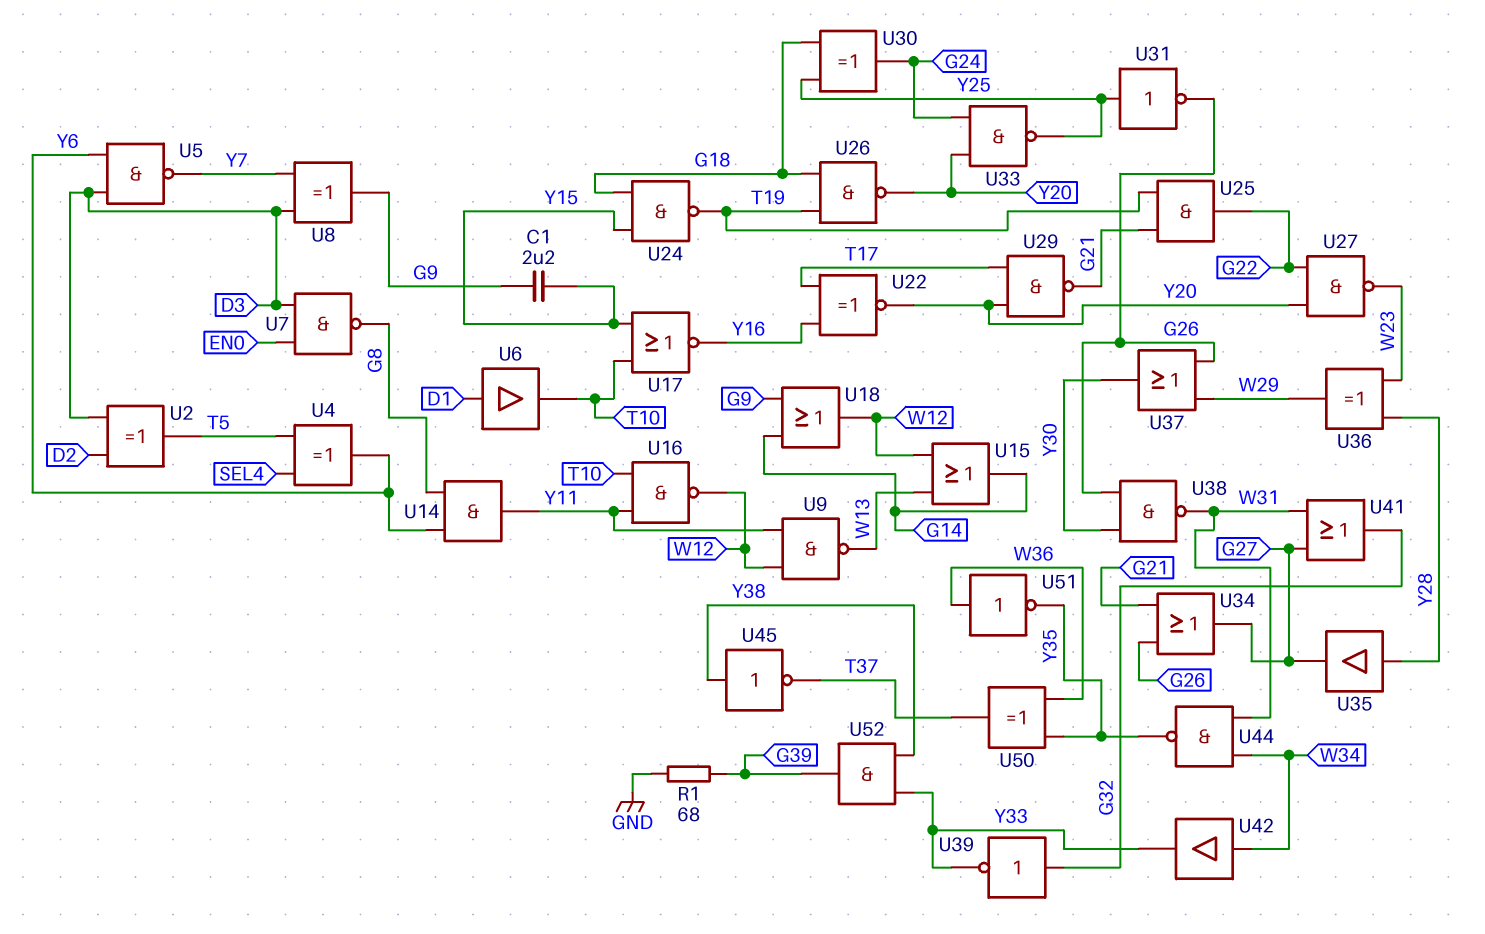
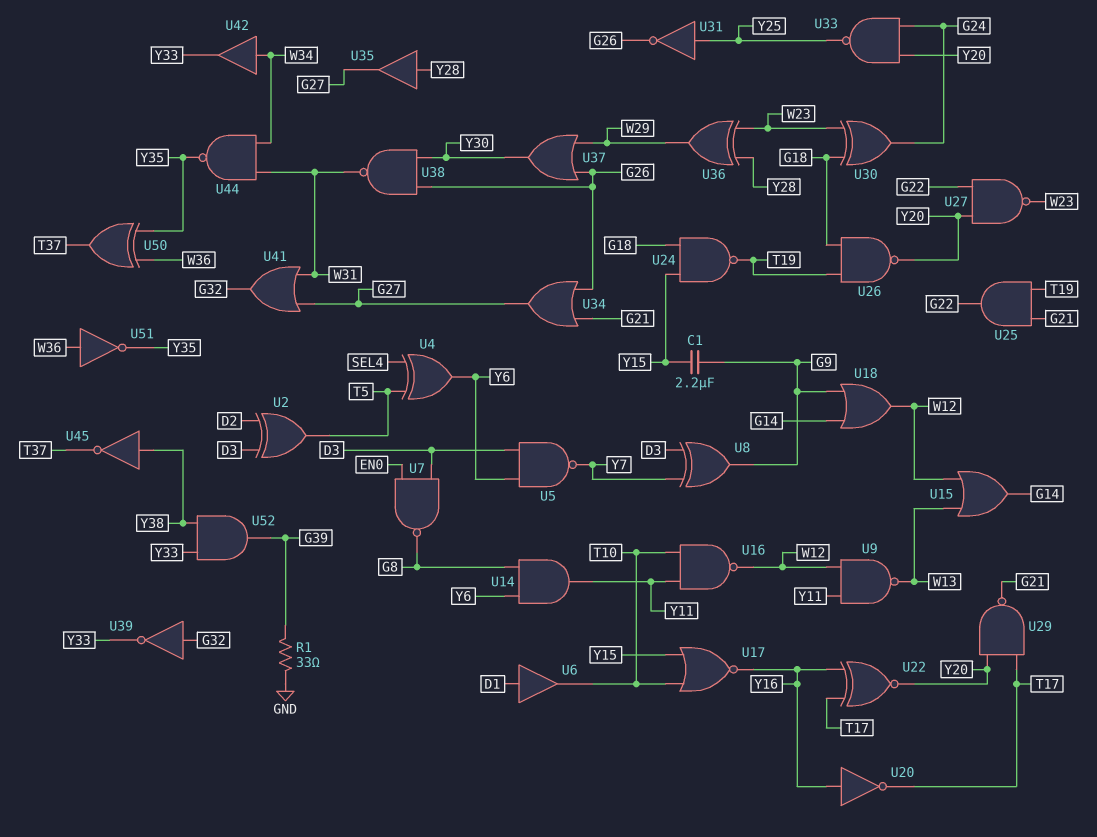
R1: 68 (G39, GND) -> 33 (G39, GND)
U20: none -> NOT (in Y16, out T17)
U30: XOR (in G18, in Y25, out G24) -> XOR (in G18, in W23, out G24)

